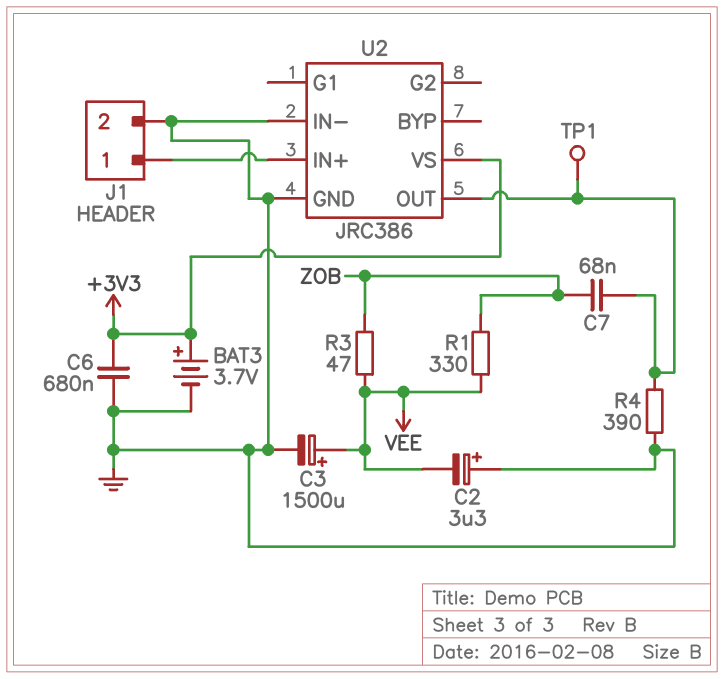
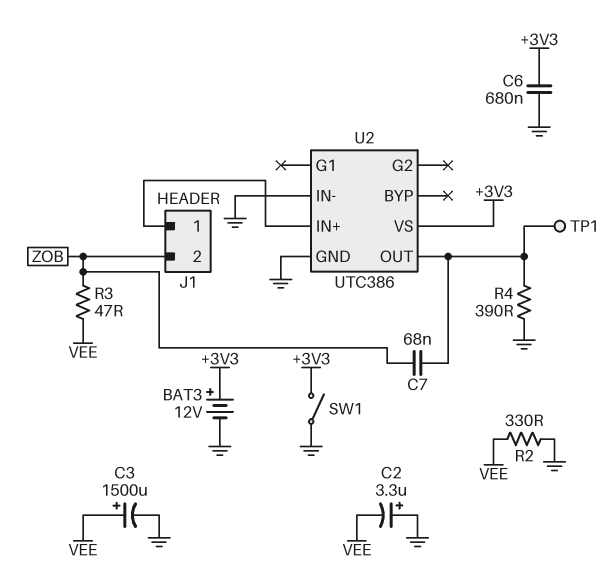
BAT3: 3.7V (plus +3V3, minus GND) -> 12V (plus +3V3, minus GND)
J1 pin 2: GND -> ZOB
R1: 330 (VEE, ZOB) -> none
R2: none -> 330 (GND, VEE)
SW1: none -> switch (+3V3, GND)
U2: JRC386 -> UTC386

